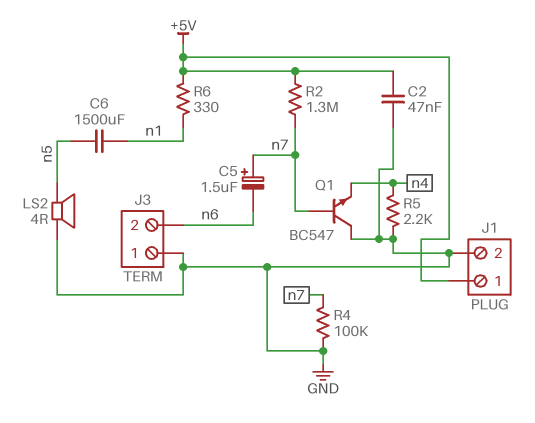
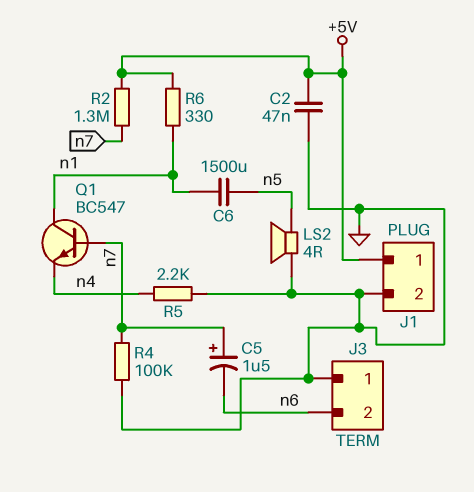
Q1: NPN BC547 (B n7, C GND, E n4) -> NPN BC547 (B n7, C n1, E n4)

